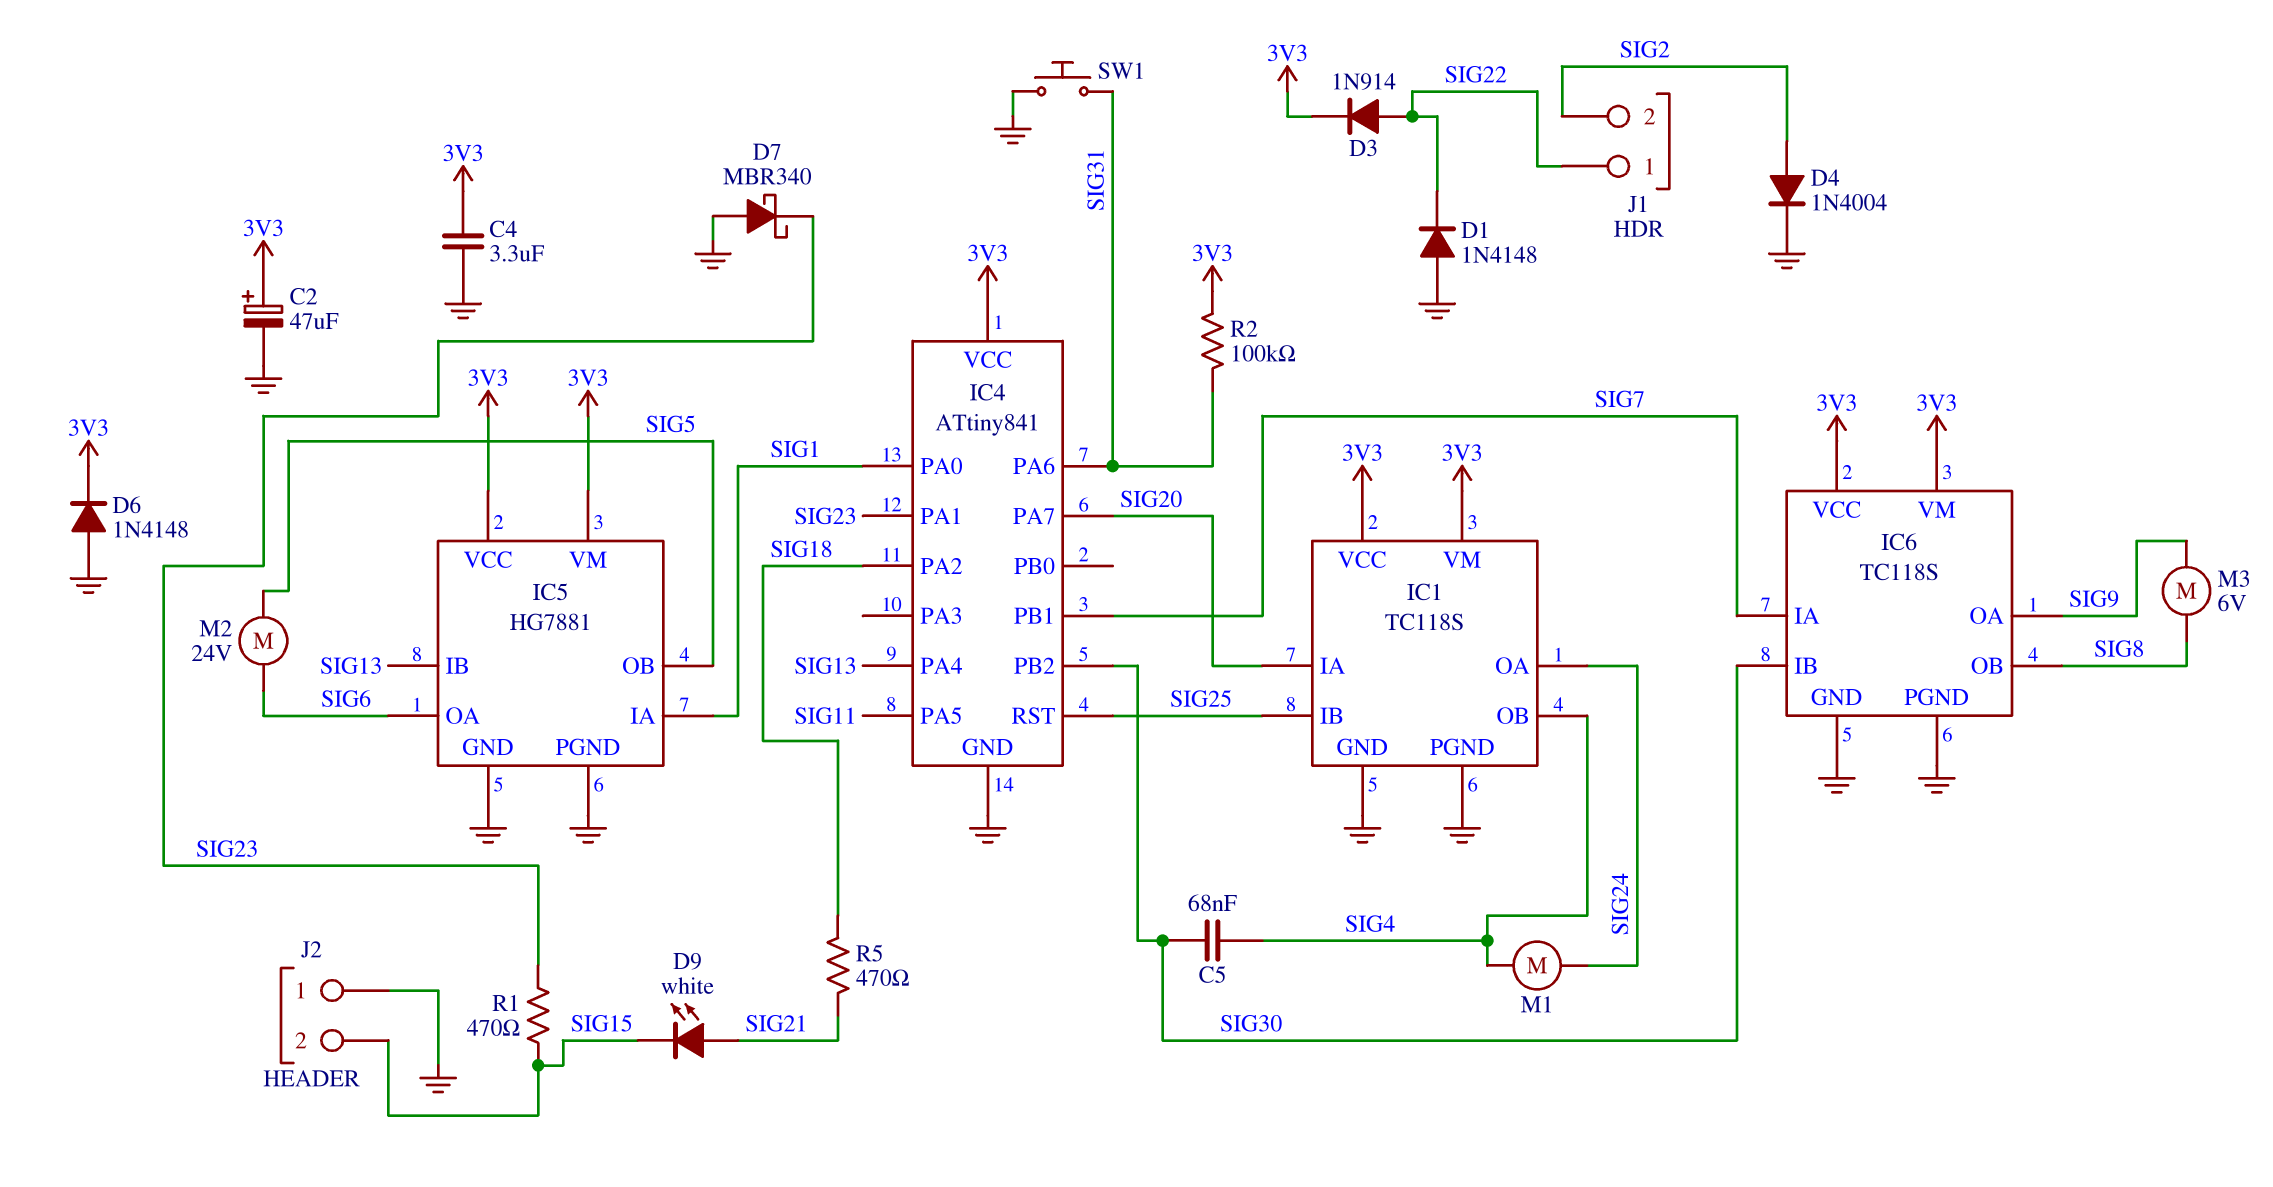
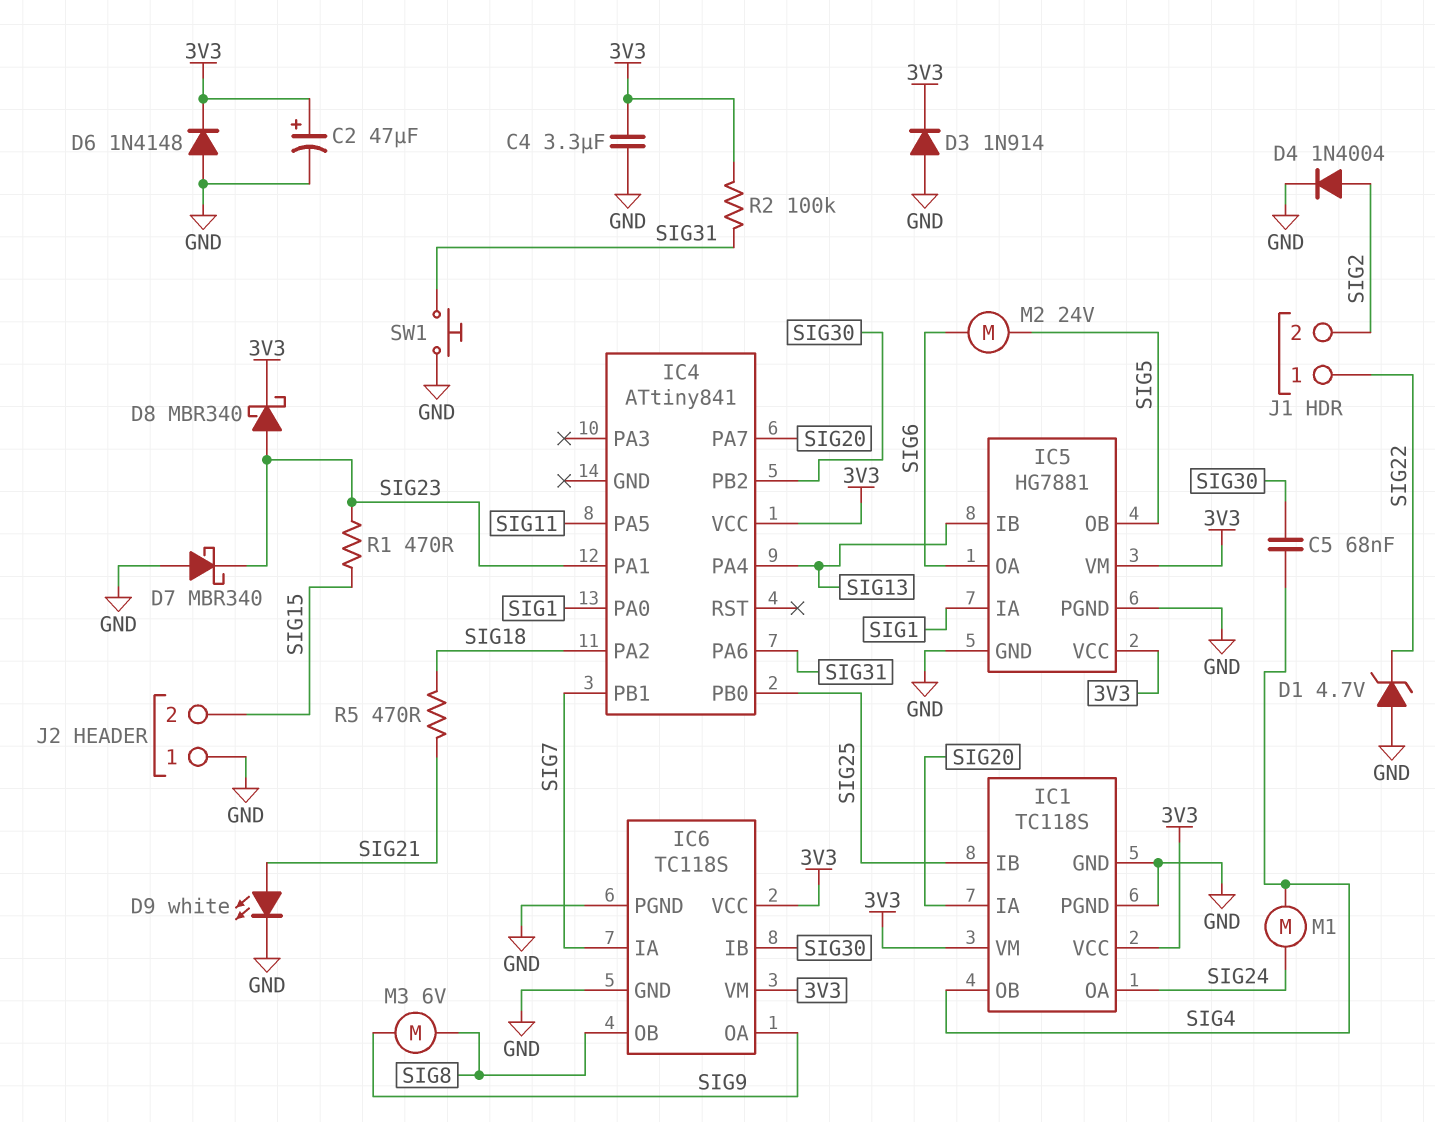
D1: diode 1N4148 (A GND, K SIG22) -> zener 4.7V (A GND, K SIG22)
D3: diode 1N914 (A SIG22, K 3V3) -> diode 1N914 (A GND, K 3V3)
D8: none -> schottky MBR340 (A SIG23, K 3V3)
D9: LED white (A SIG21, K SIG15) -> LED white (A SIG21, K GND)
IC4 pin GND: GND -> none
IC4 pin PB0: none -> SIG25
IC4 pin RST: SIG25 -> none

